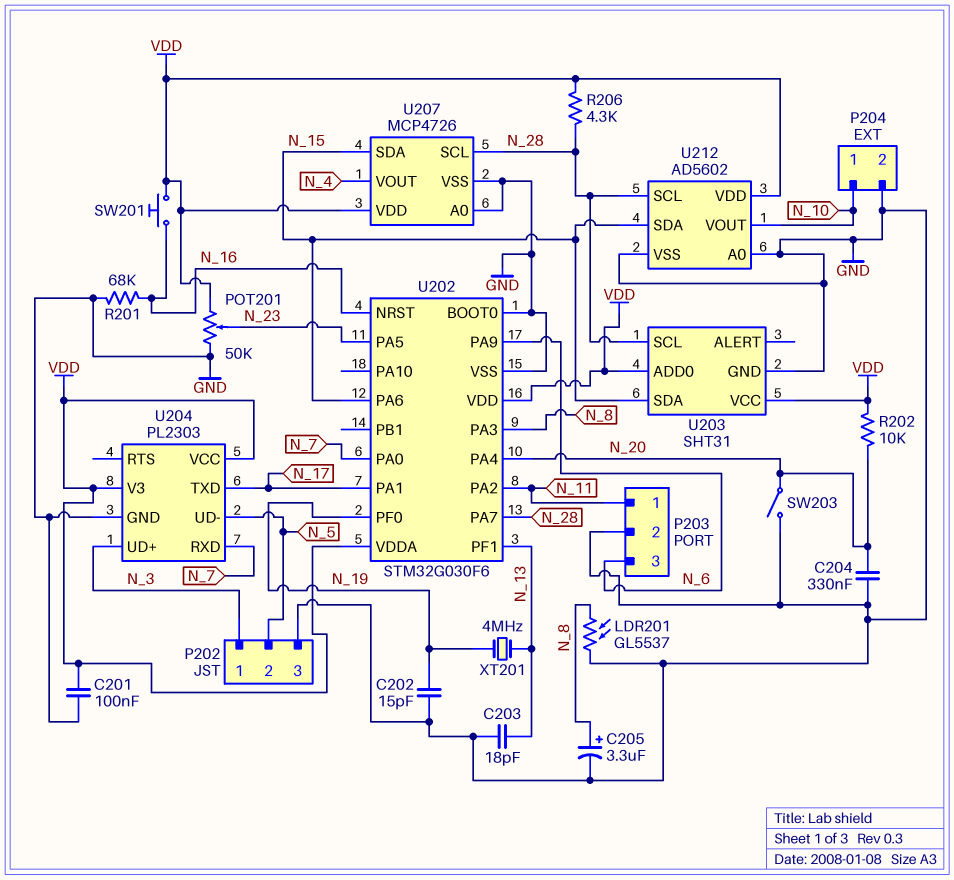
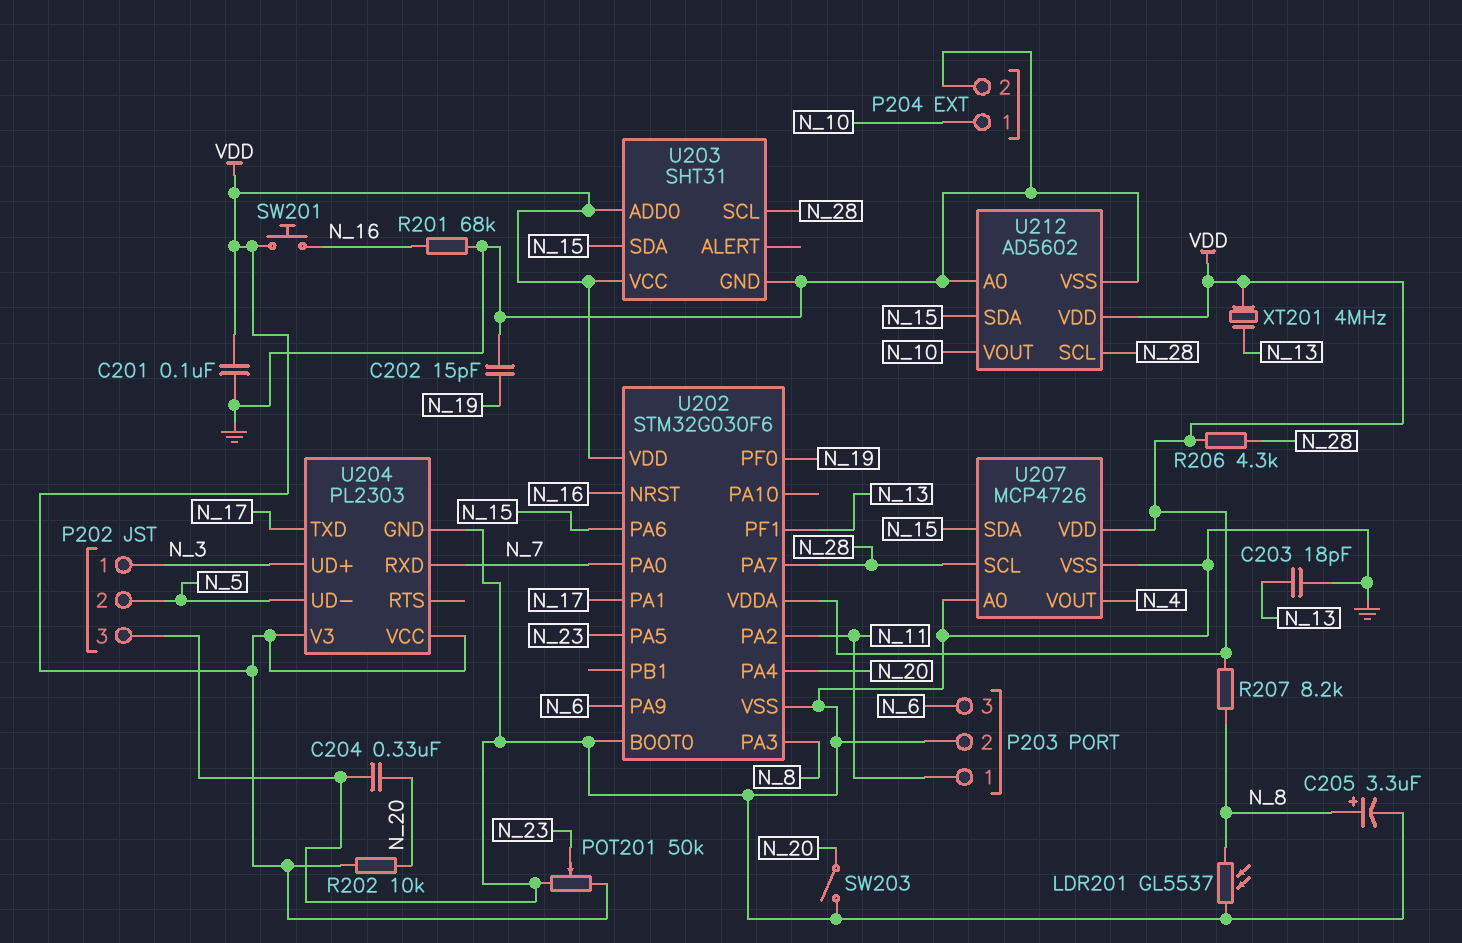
R207: none -> 8.2k (N_8, VDD)
XT201: 4MHz (N_13, N_19) -> 4MHz (N_13, VDD)

